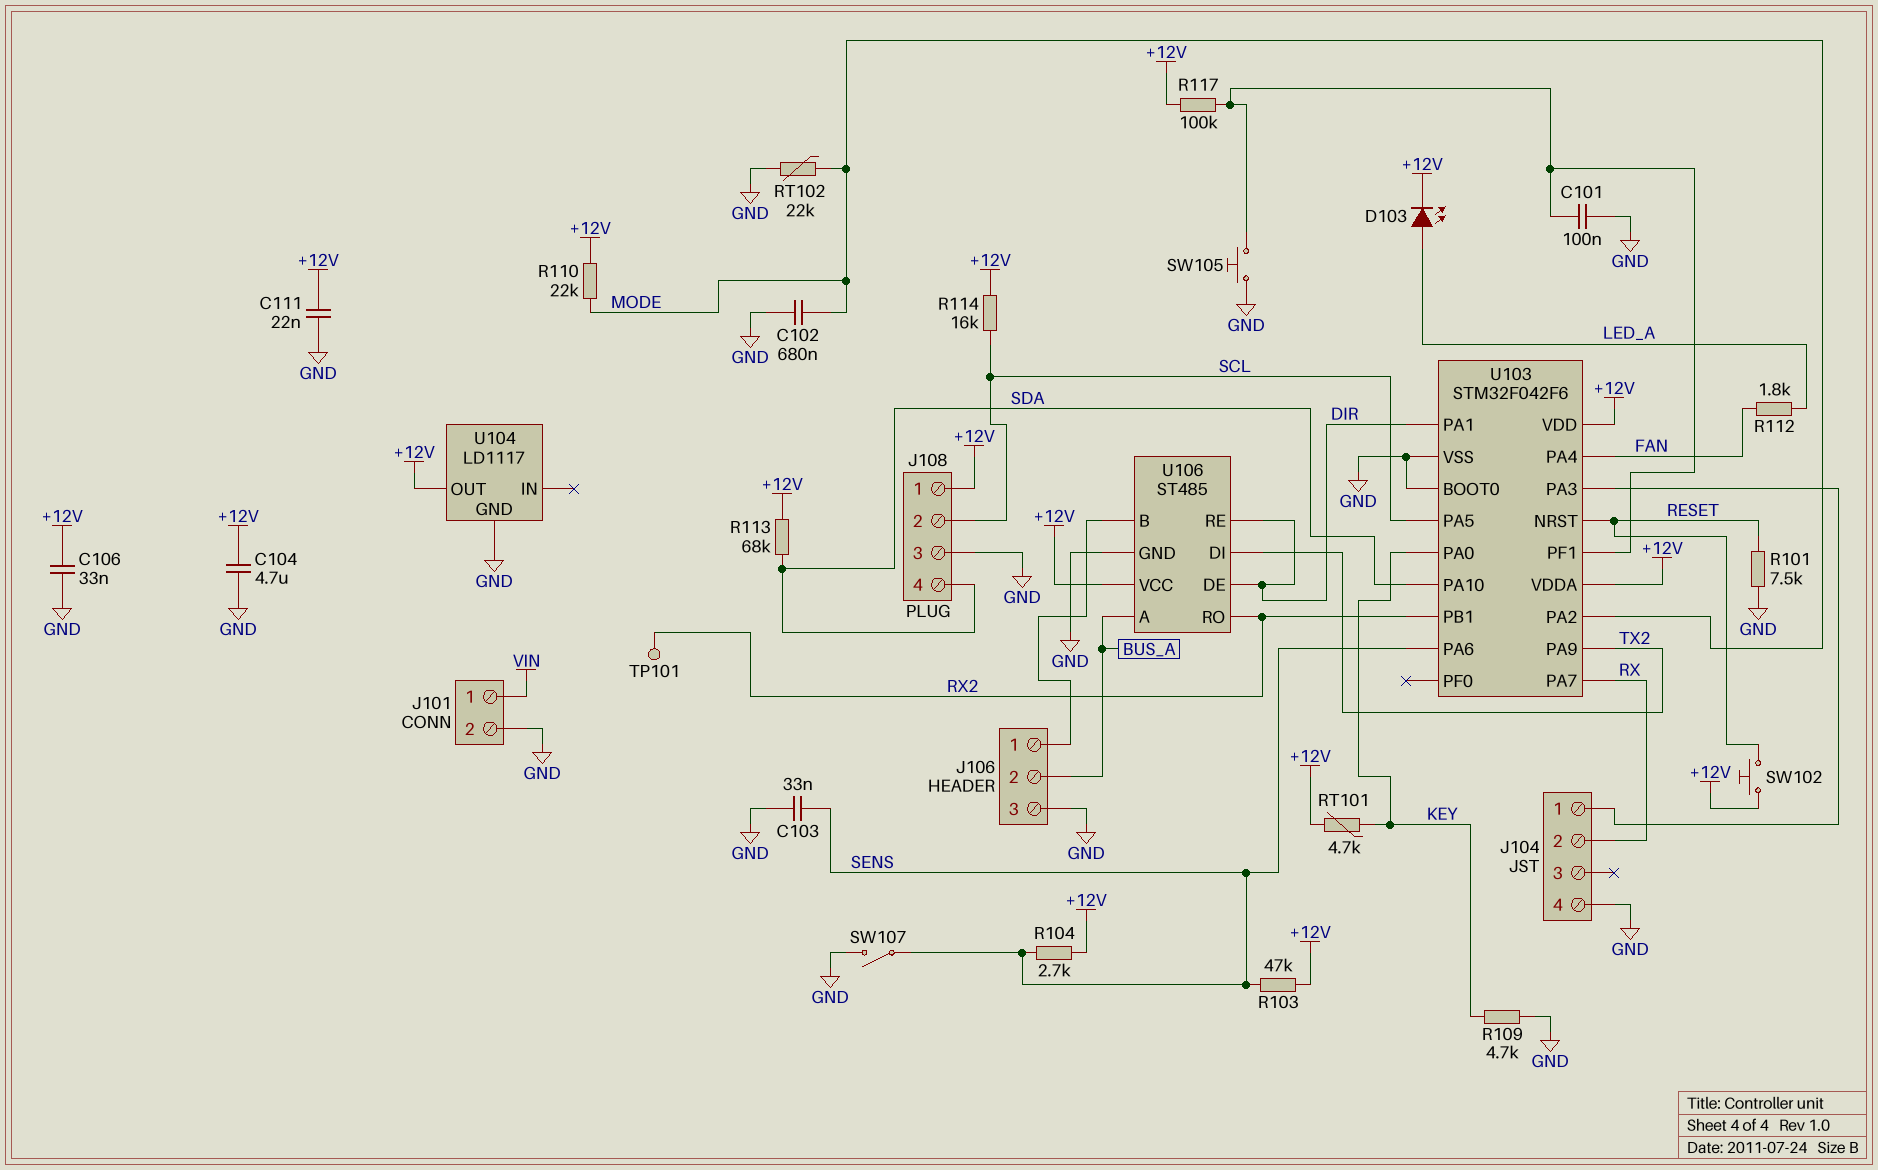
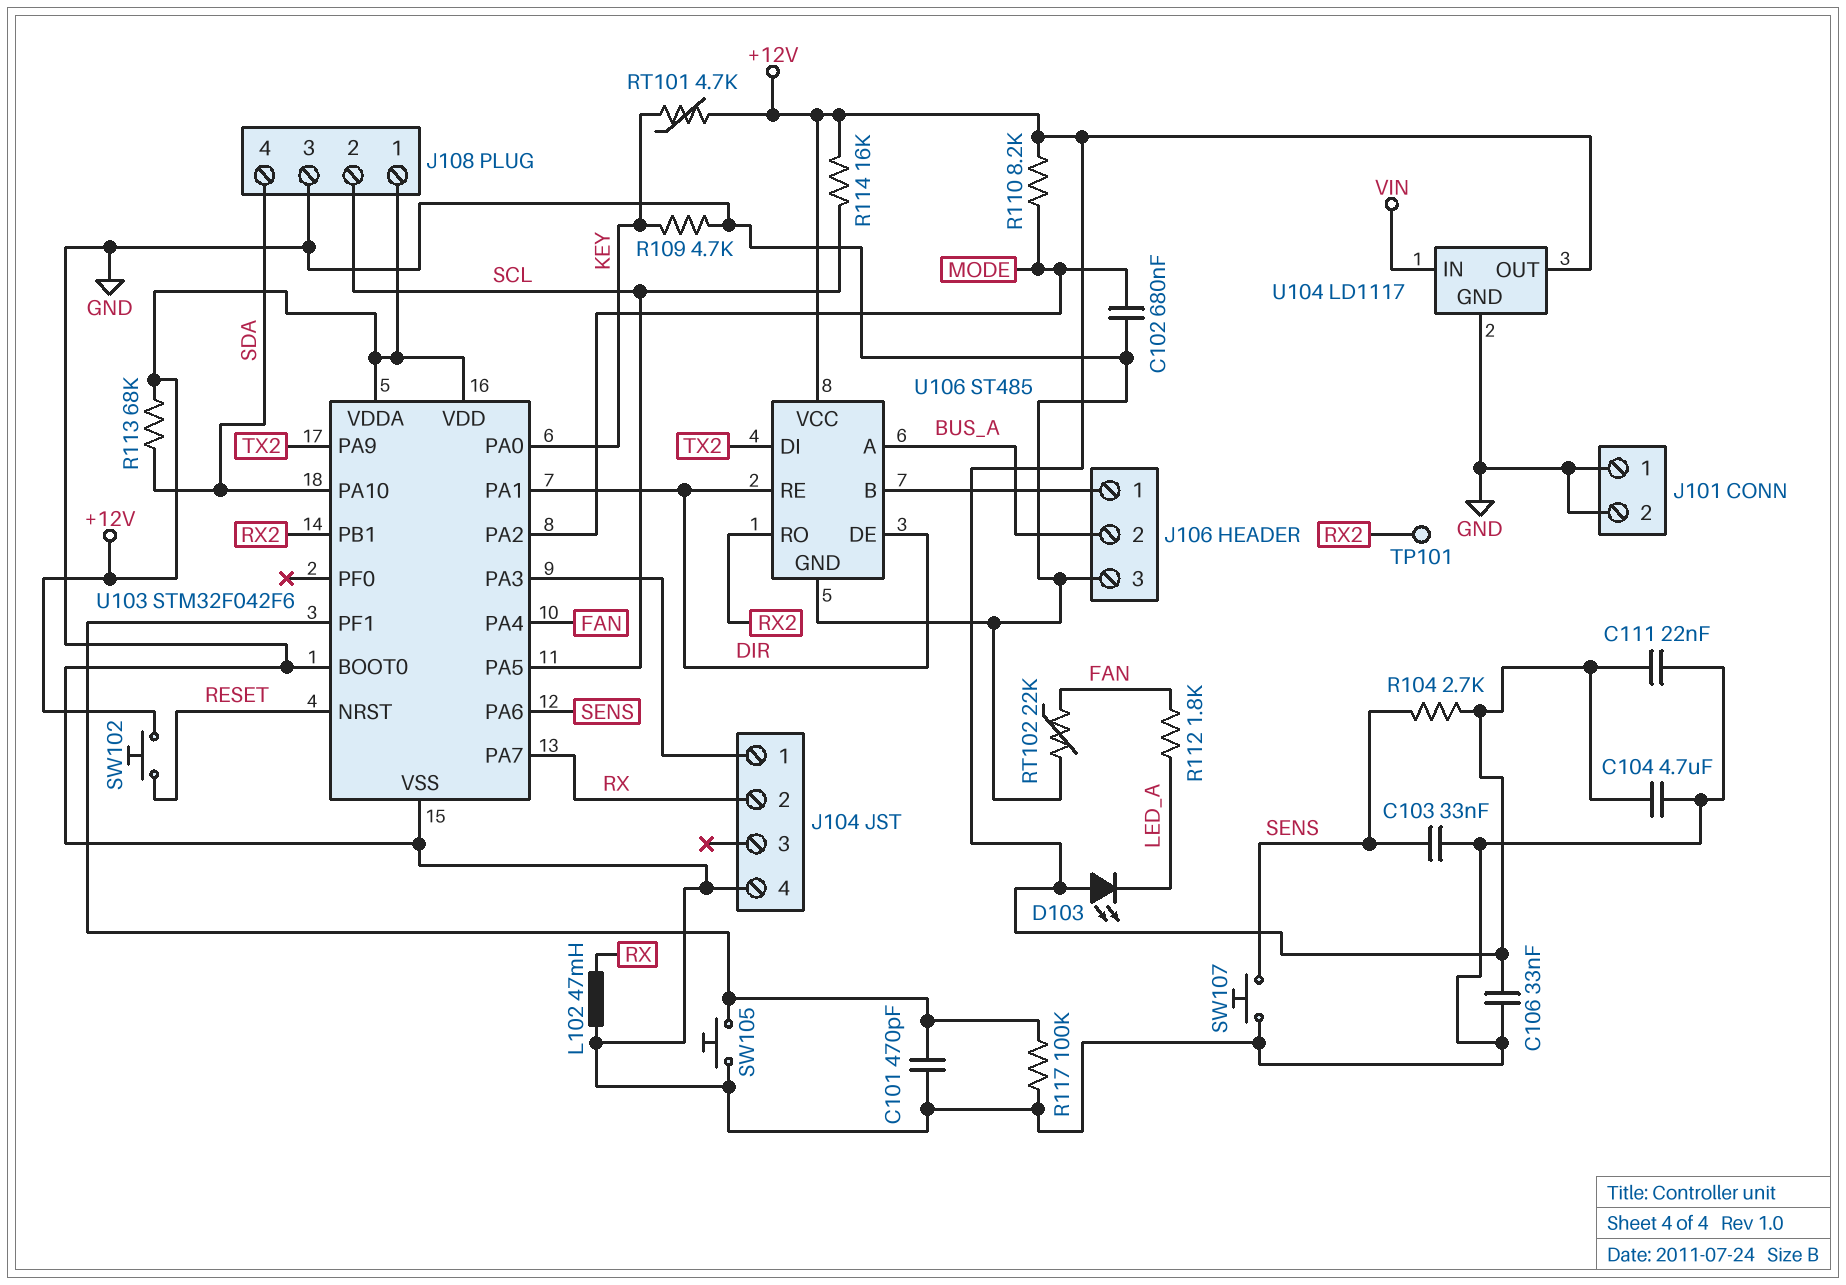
C101: 100nF (GND, U103/PF1) -> 470pF (GND, U103/PF1)
D103: LED (A LED_A, K +12V) -> LED (A +12V, K LED_A)
J101 pin 1: VIN -> GND
L102: none -> 47mH (GND, RX)
R101: 7.5k (GND, RESET) -> none
R103: 47k (+12V, SENS) -> none
R110: 22k (+12V, MODE) -> 8.2k (+12V, MODE)
R117: 100k (+12V, U103/PF1) -> 100k (GND, U103/PF1)
RT102: 22k (GND, MODE) -> 22k (FAN, GND)
SW107: switch (GND, SENS) -> button (GND, SENS)
U104 pin IN: none -> VIN

